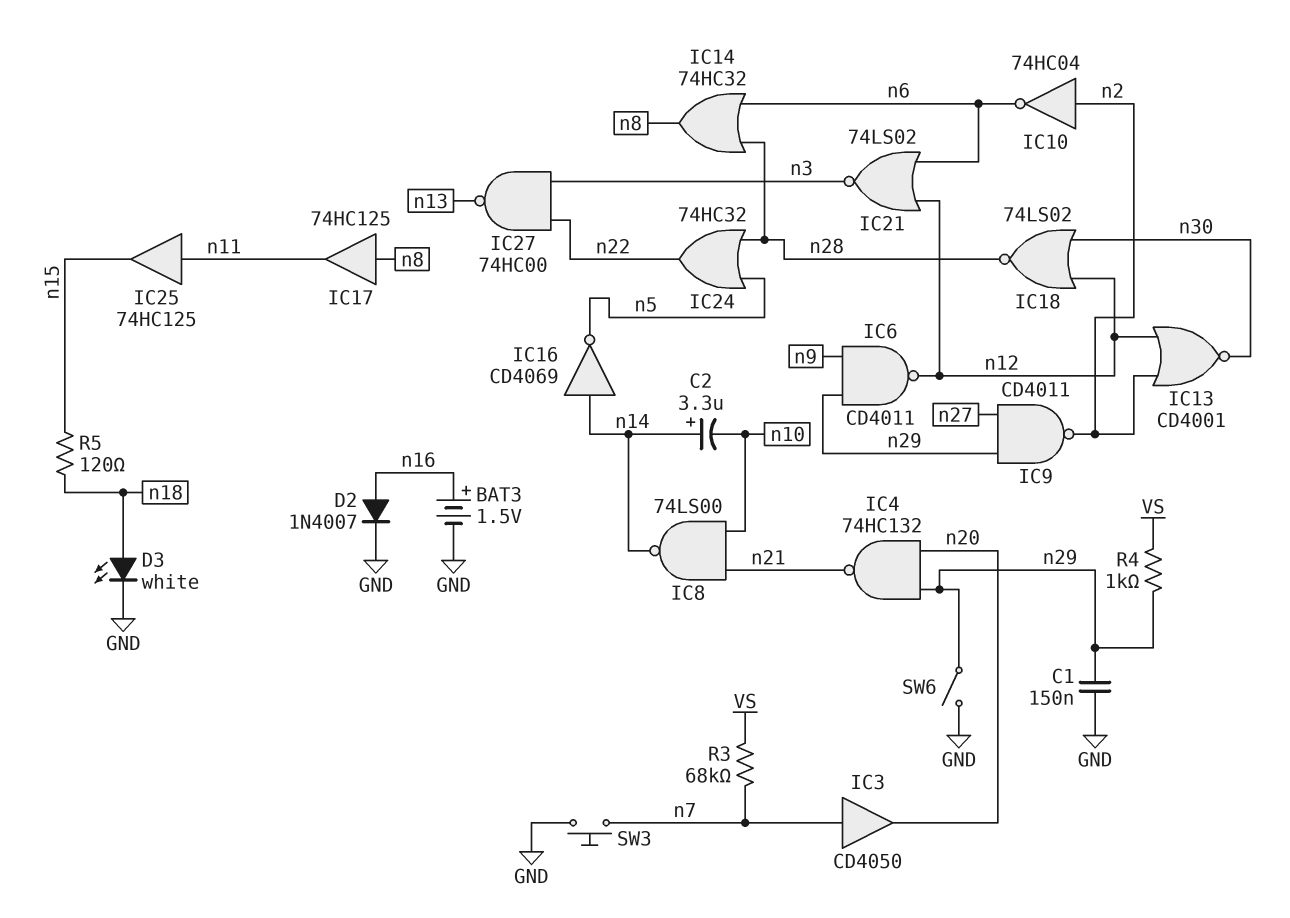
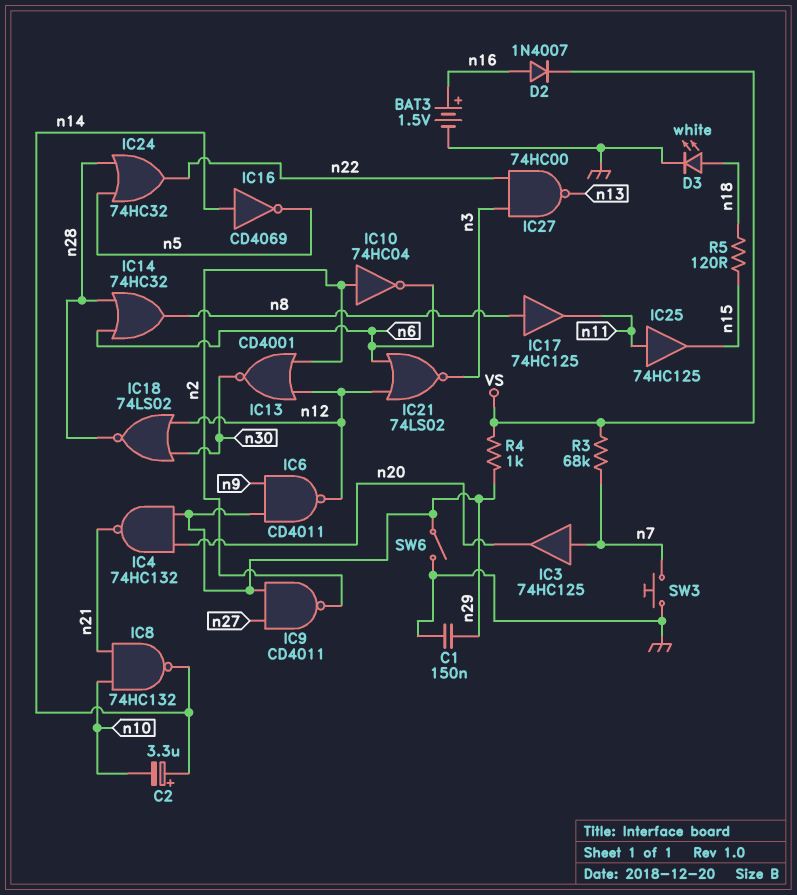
D2: diode 1N4007 (A n16, K GND) -> diode 1N4007 (A n16, K VS)
IC3: buffer CD4050 (in n7, out n20) -> buffer 74HC125 (in n7, out n20)
IC8: NAND 74LS00 (in n10, in n21, out n14) -> NAND 74HC132 (in n10, in n21, out n14)

